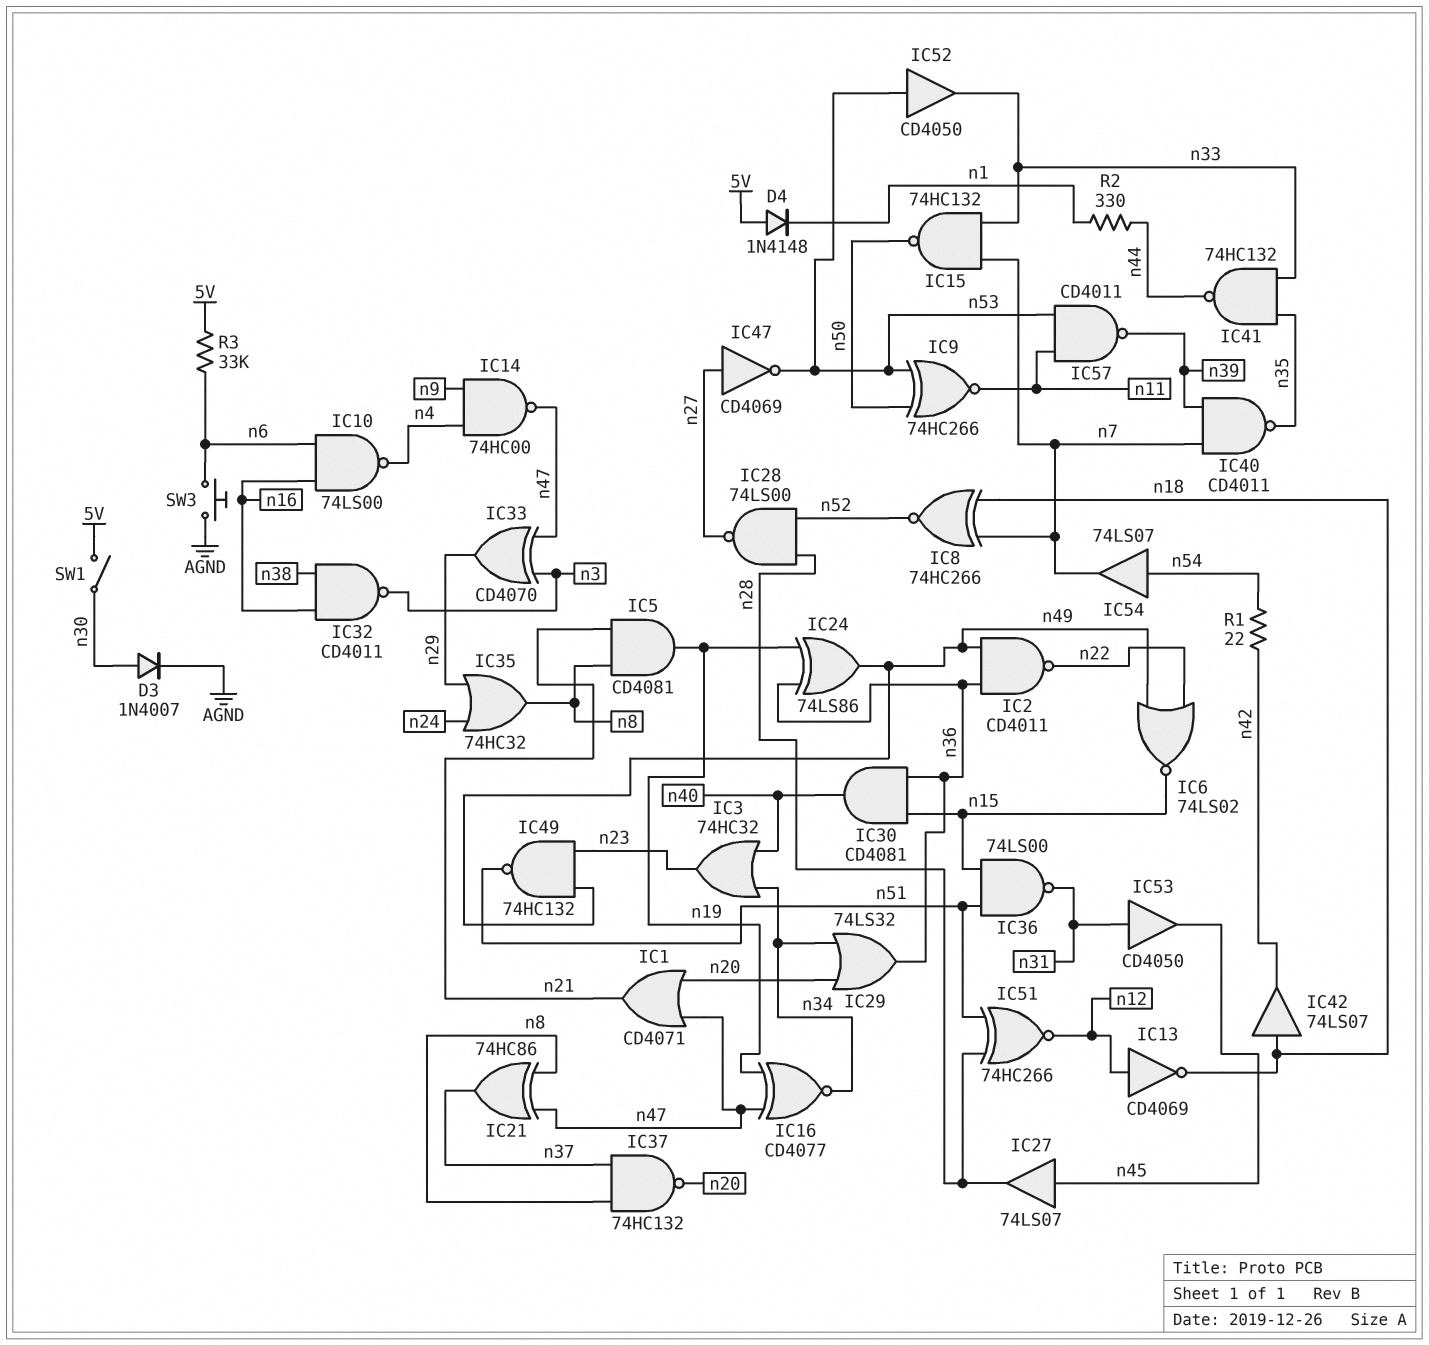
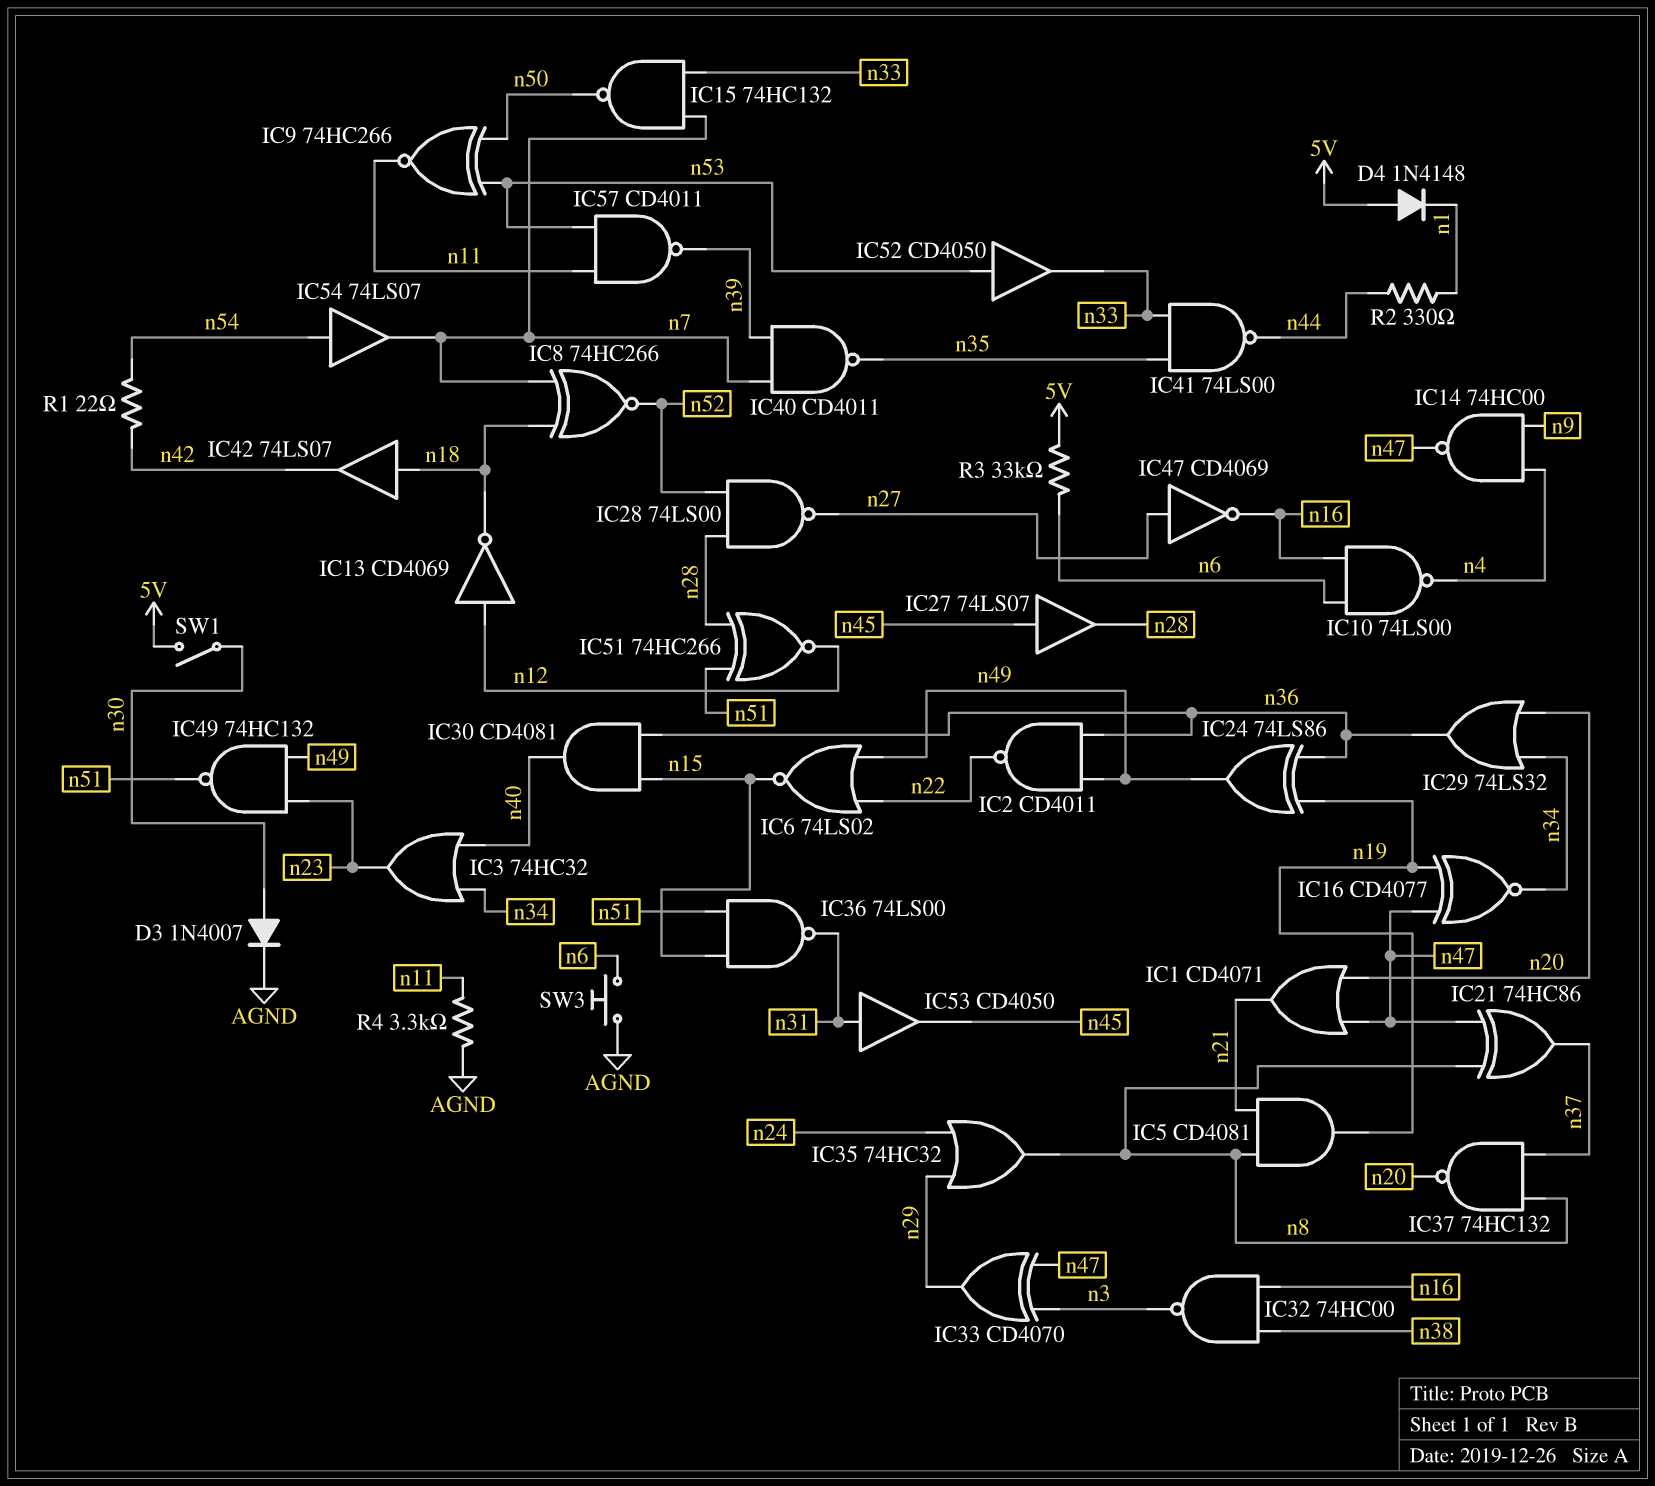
IC32: NAND CD4011 (in n16, in n38, out n3) -> NAND 74HC00 (in n16, in n38, out n3)
IC41: NAND 74HC132 (in n33, in n35, out n44) -> NAND 74LS00 (in n33, in n35, out n44)
IC47: NOT CD4069 (in n27, out n53) -> NOT CD4069 (in n27, out n16)
R4: none -> 3.3k (AGND, n11)

